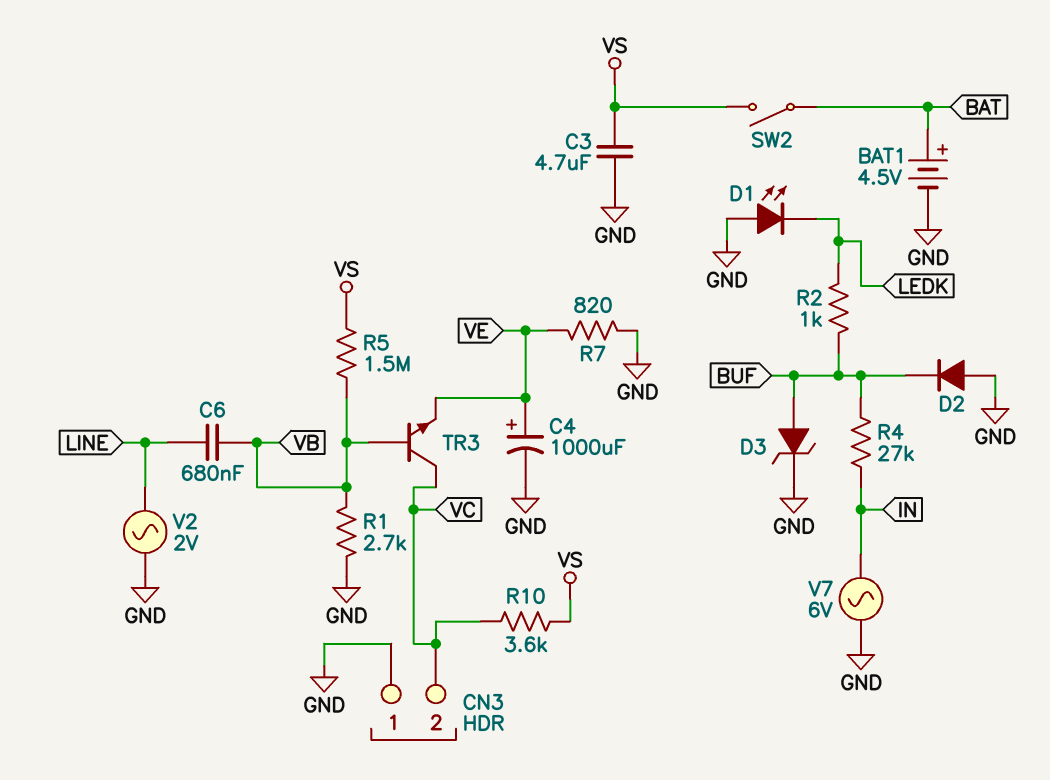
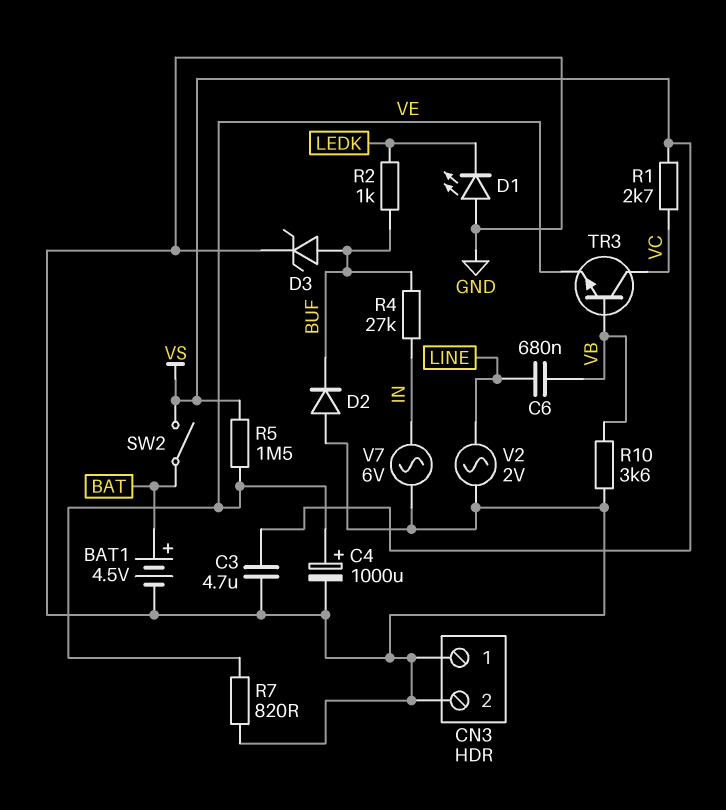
CN3 pin 2: VC -> GND
R1: 2.7k (GND, VB) -> 2.7k (VC, VS)
R5: 1.5M (VB, VS) -> 1.5M (VE, VS)
R10: 3.6k (VC, VS) -> 3.6k (GND, VB)

